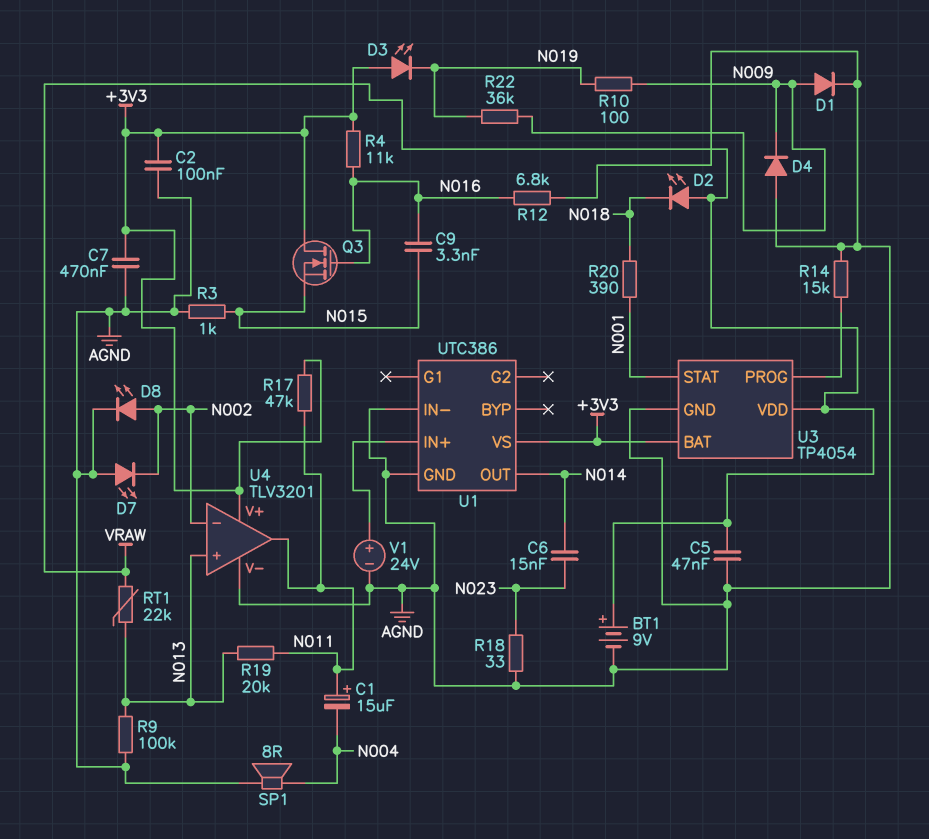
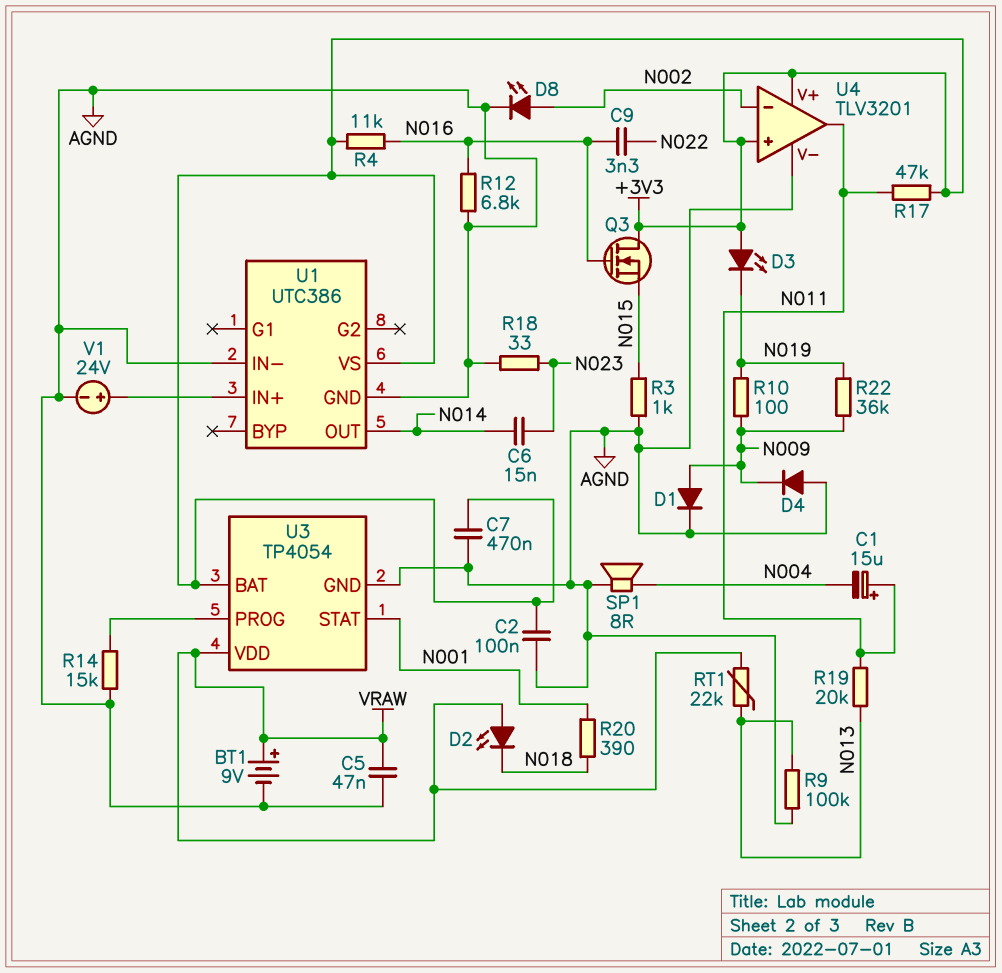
C9: 3.3nF (N015, N016) -> 3.3nF (N016, N022)
D7: LED (A AGND, K N002) -> none
U4 pin in+: N013 -> +3V3

